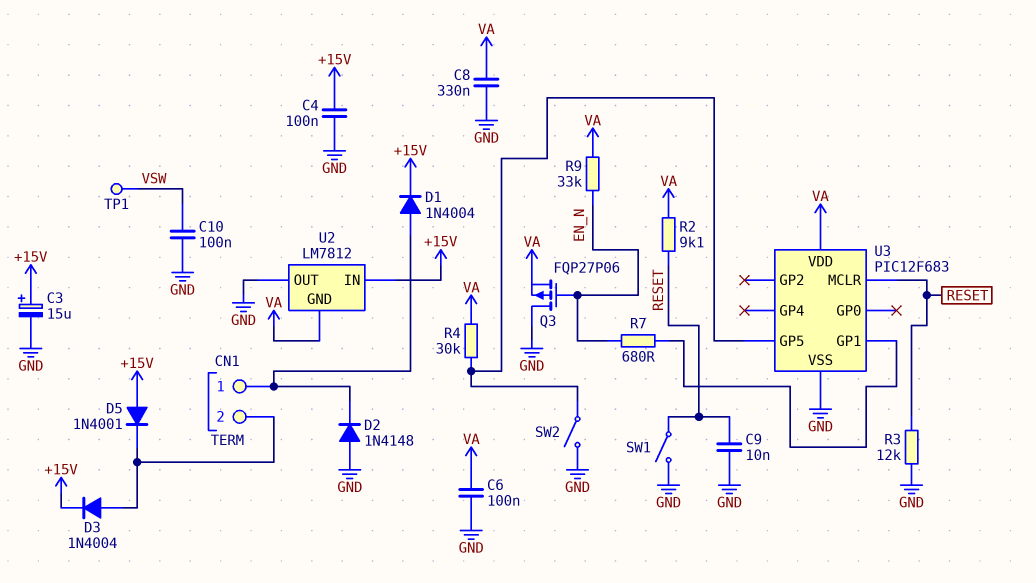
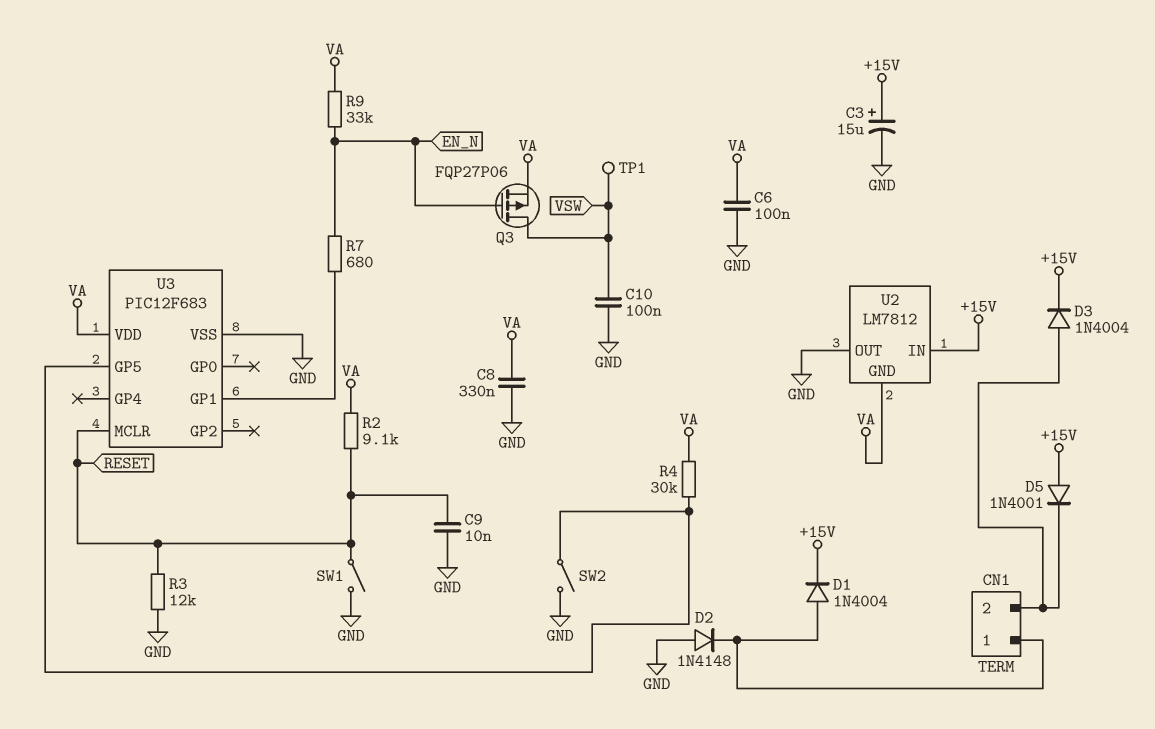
C4: 100nF (+15V, GND) -> none
Q3: PMOS FQP27P06 (G EN_N, D GND, S VA) -> PMOS FQP27P06 (G EN_N, D VSW, S VA)

